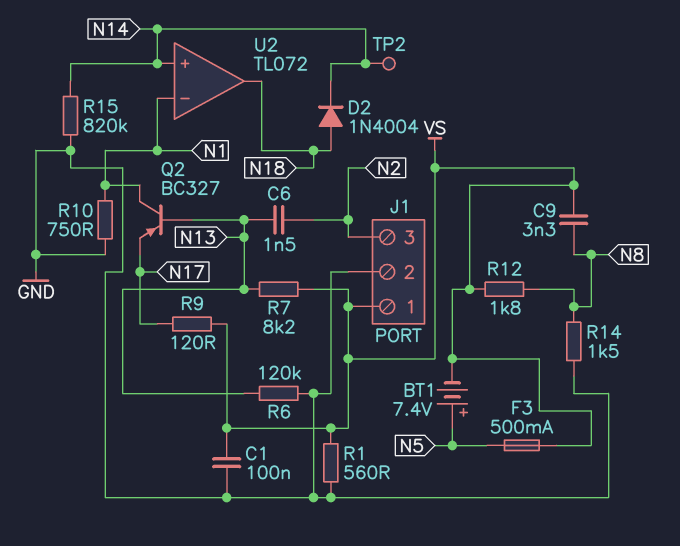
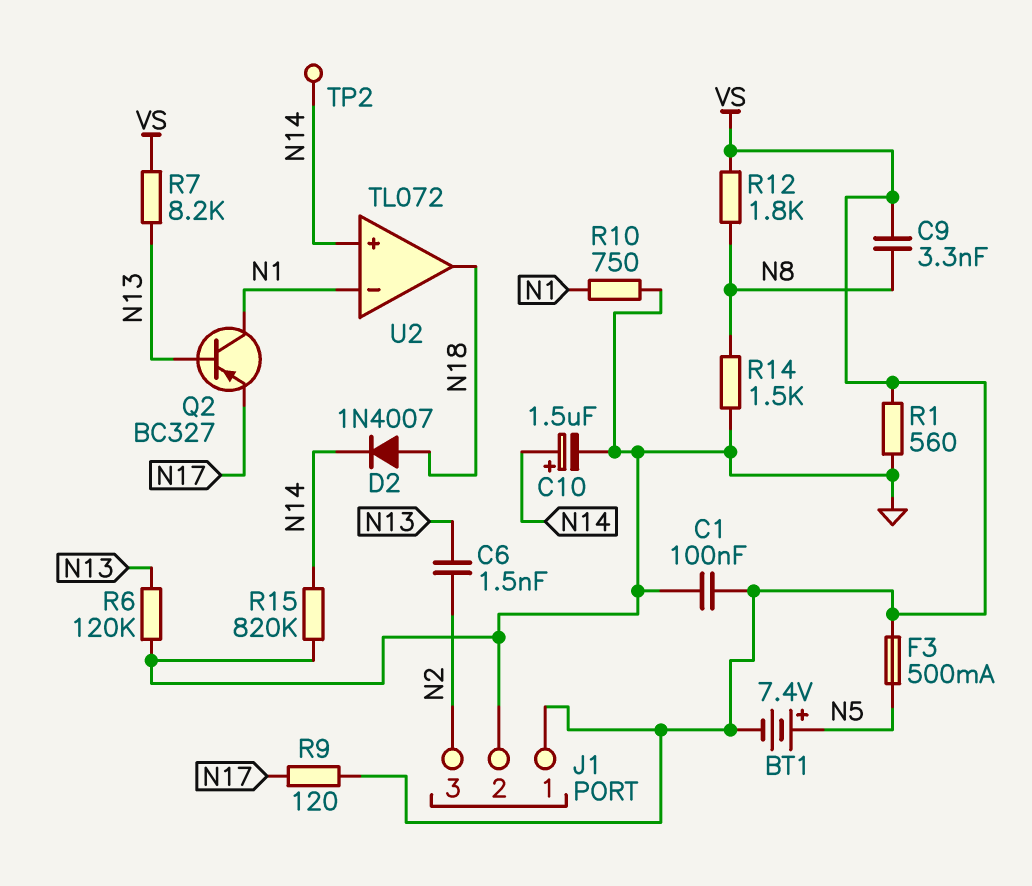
C10: none -> 1.5uF (plus N14, minus GND)
D2: diode 1N4004 (A N18, K N14) -> diode 1N4007 (A N18, K N14)

